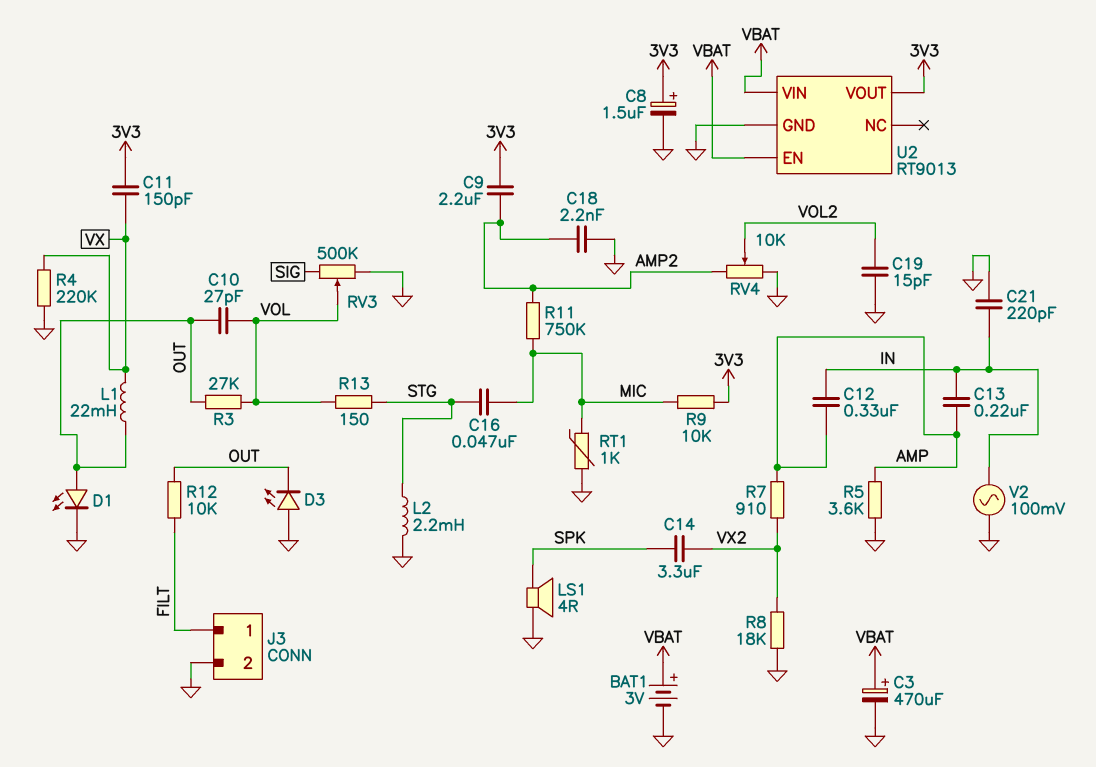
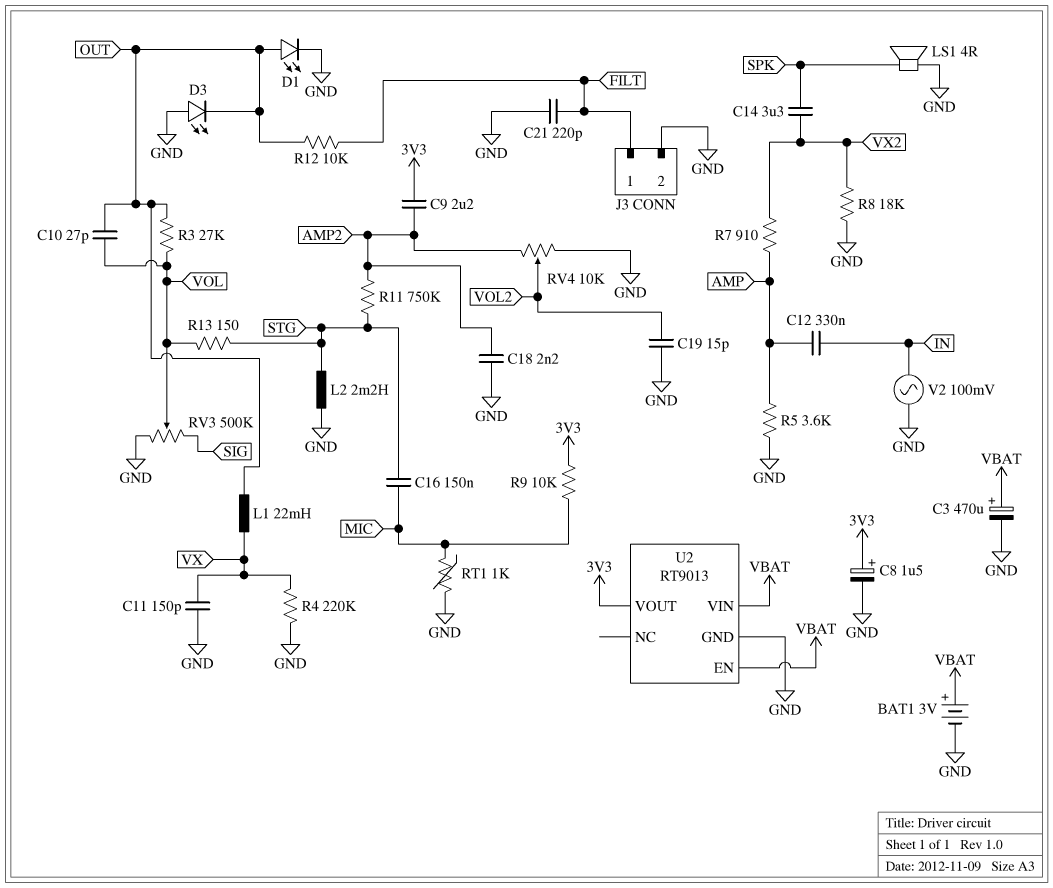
C11: 150pF (3V3, VX) -> 150pF (GND, VX)
C13: 220nF (AMP, IN) -> none
C16: 47nF (MIC, STG) -> 150nF (MIC, STG)
C21: 220pF (GND, IN) -> 220pF (FILT, GND)
R11: 750k (AMP2, MIC) -> 750k (AMP2, STG)

